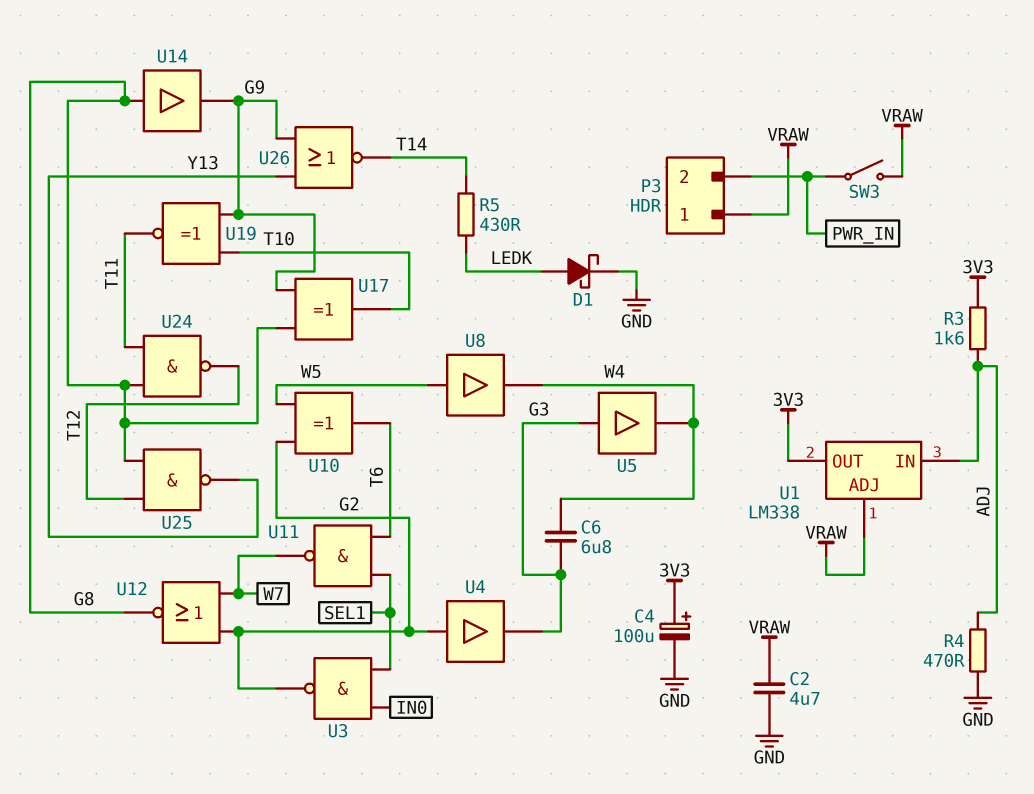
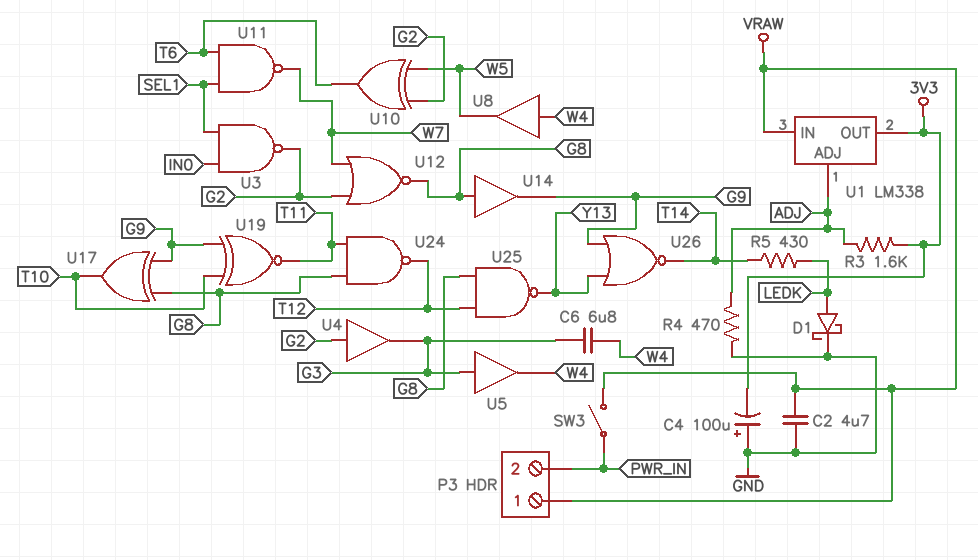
C4: 100uF (plus 3V3, minus GND) -> 100uF (plus GND, minus 3V3)
U1 pin ADJ: VRAW -> ADJ
U1 pin IN: ADJ -> VRAW
U8: buffer (in W5, out W4) -> buffer (in W4, out W5)

